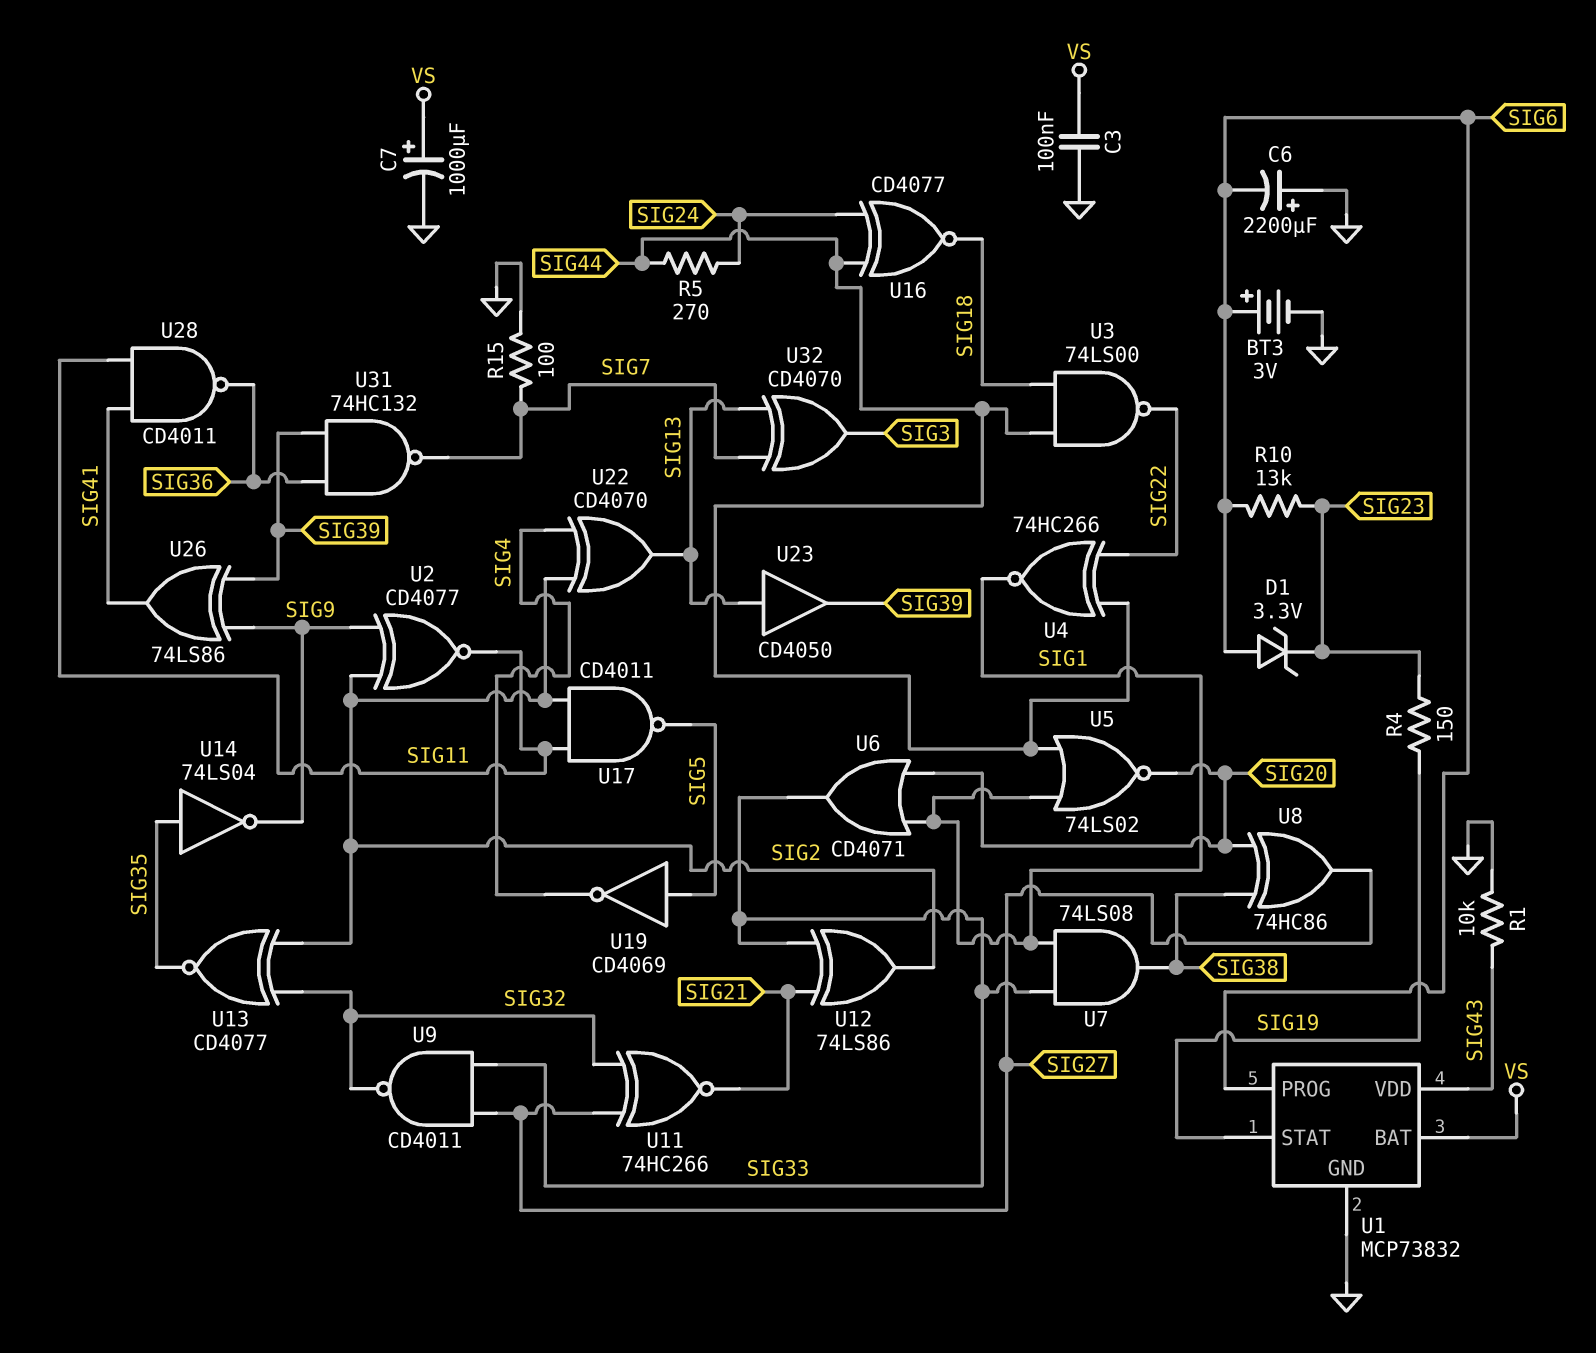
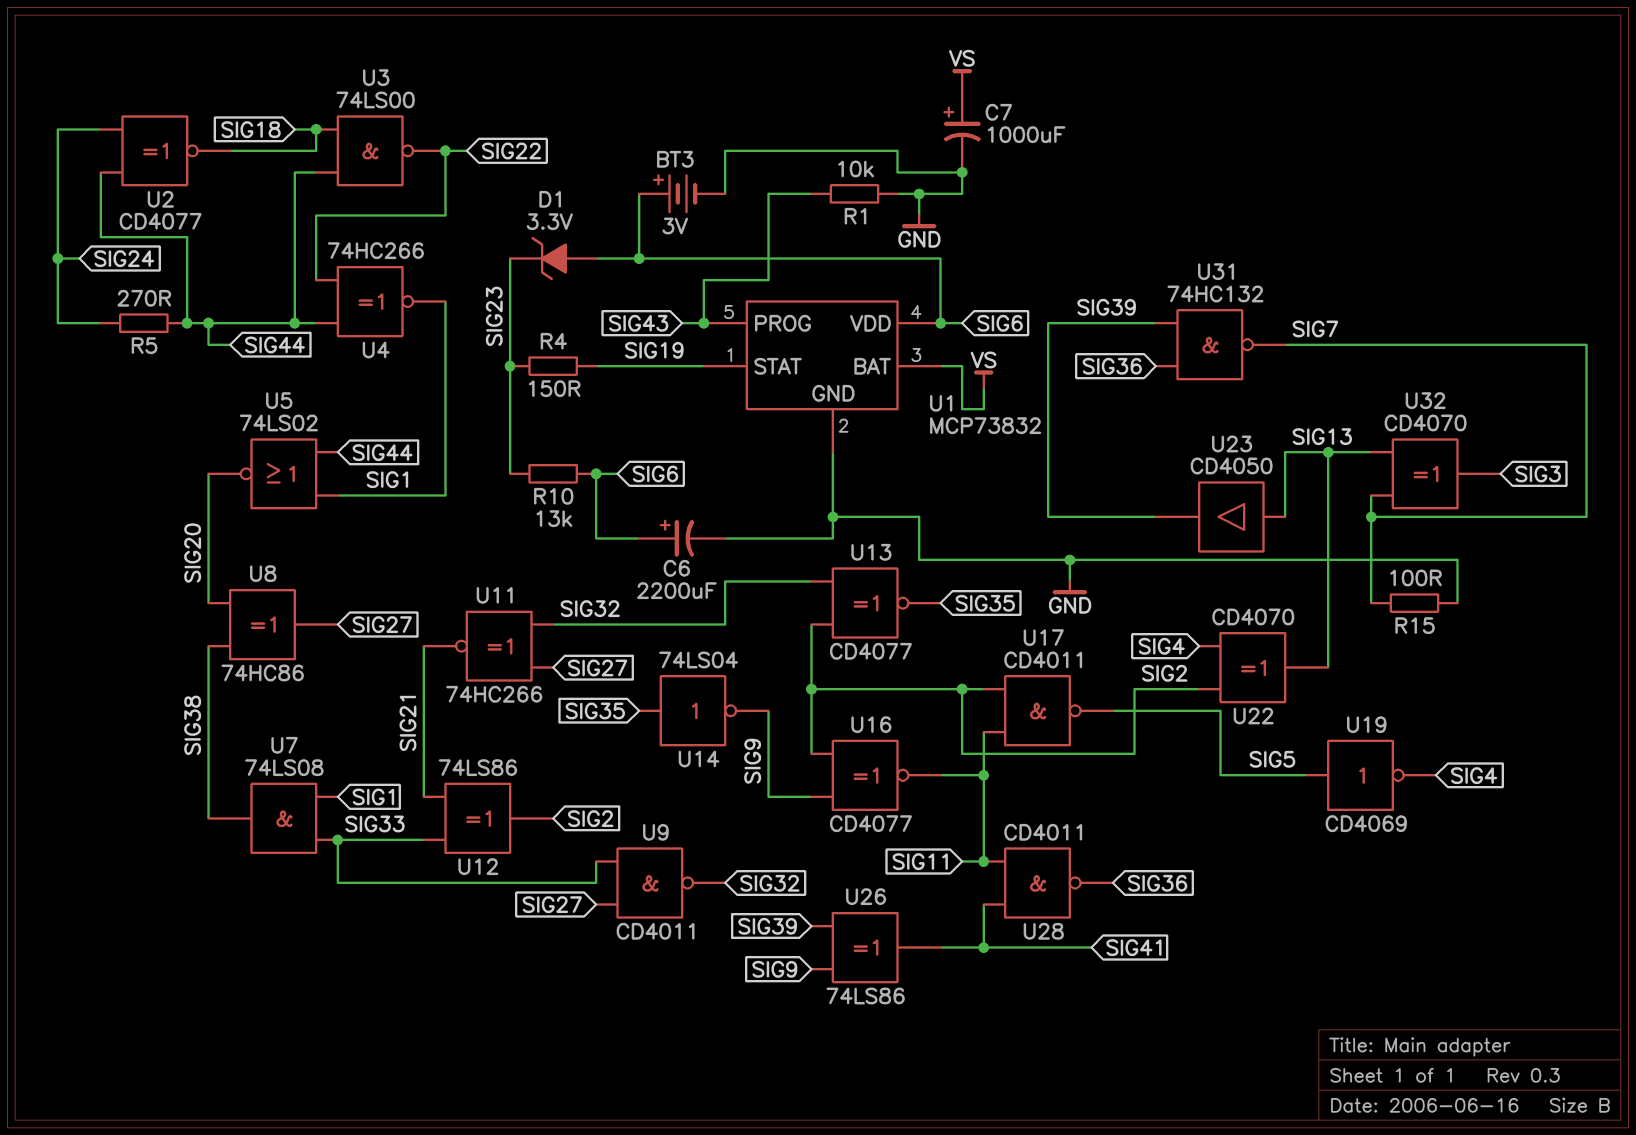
C3: 100nF (GND, VS) -> none
C6: 2200uF (plus GND, minus SIG6) -> 2200uF (plus SIG6, minus GND)
U1 pin PROG: SIG6 -> SIG43
U1 pin VDD: SIG43 -> SIG6
U2: XNOR CD4077 (in SIG2, in SIG9, out SIG11) -> XNOR CD4077 (in SIG24, in SIG44, out SIG18)
U6: OR CD4071 (in SIG1, in SIG20, out SIG33) -> none
U16: XNOR CD4077 (in SIG24, in SIG44, out SIG18) -> XNOR CD4077 (in SIG2, in SIG9, out SIG11)

